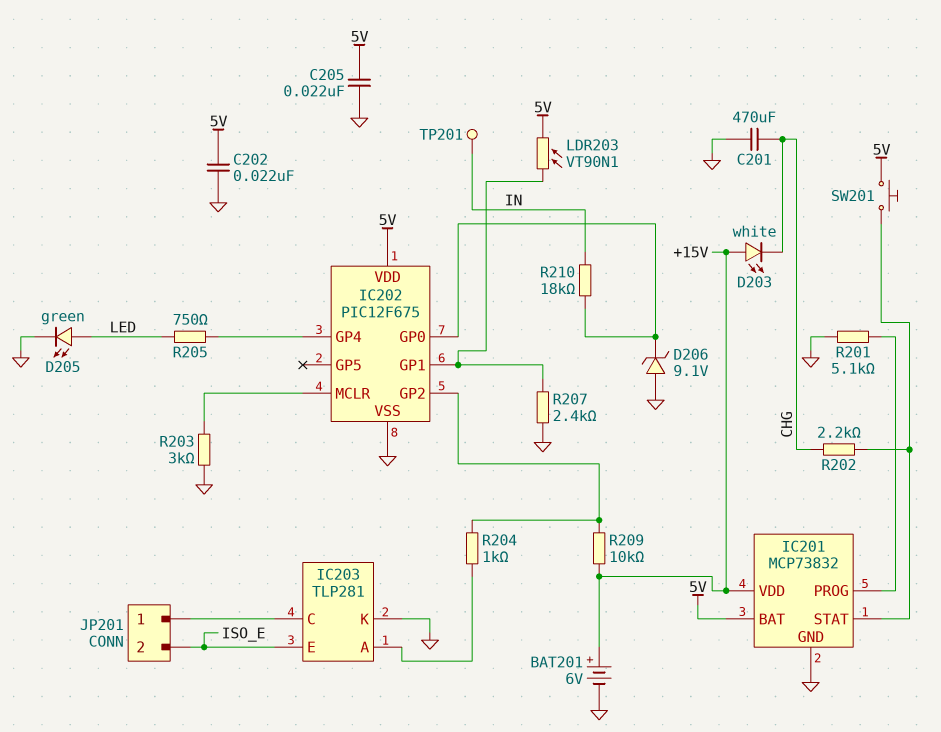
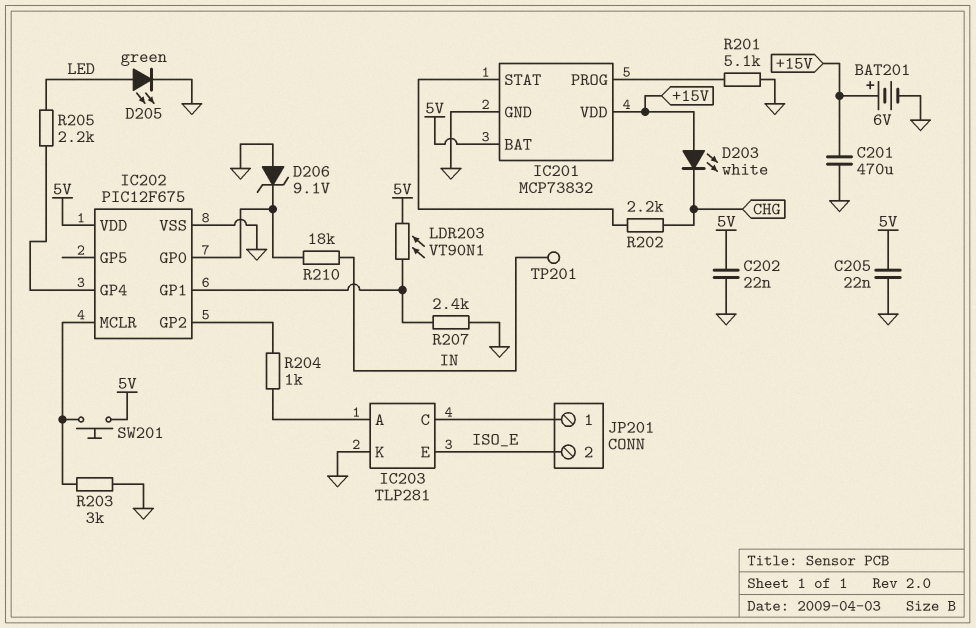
C201: 470uF (CHG, GND) -> 470uF (+15V, GND)
R205: 750 (IC202/GP4, LED) -> 2.2k (IC202/GP4, LED)
R209: 10k (+15V, IC202/GP2) -> none
SW201: button (5V, IC201/STAT) -> button (5V, IC202/MCLR)

